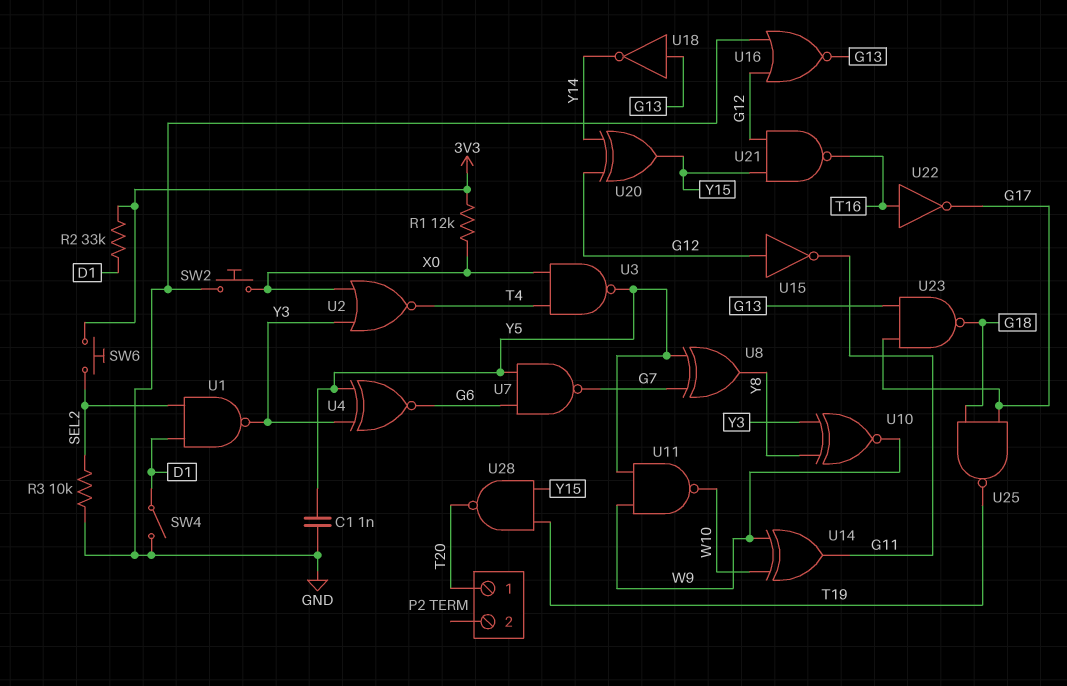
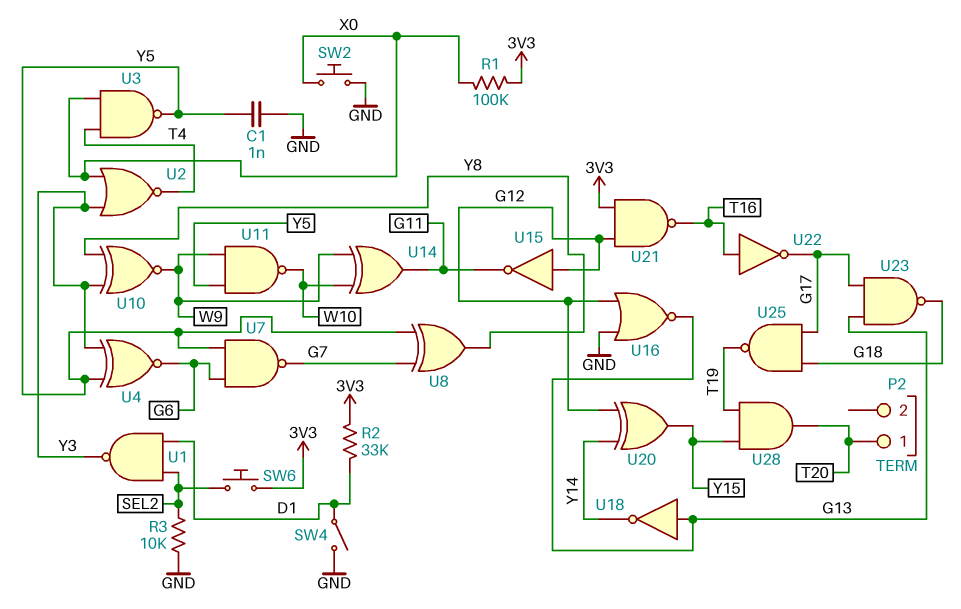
R1: 12k (3V3, X0) -> 100k (3V3, X0)
U21: NAND (in G12, in Y15, out T16) -> NAND (in 3V3, in G12, out T16)
U28: NAND (in T19, in Y15, out T20) -> AND (in T19, in Y15, out T20)

